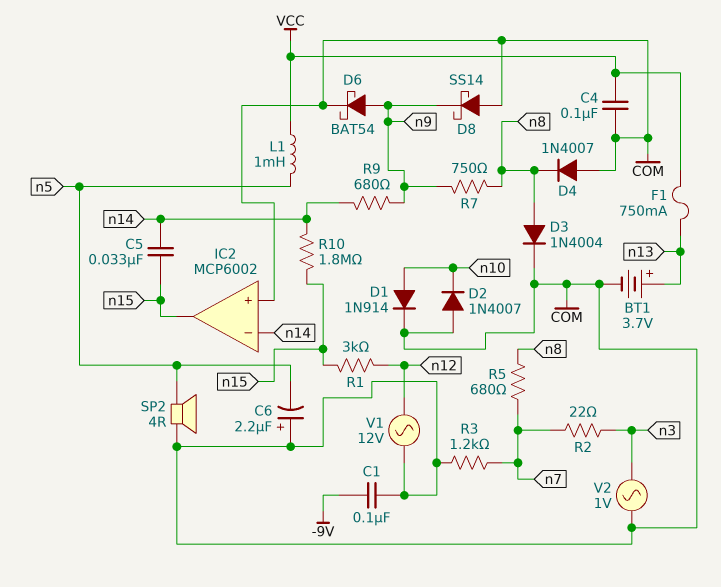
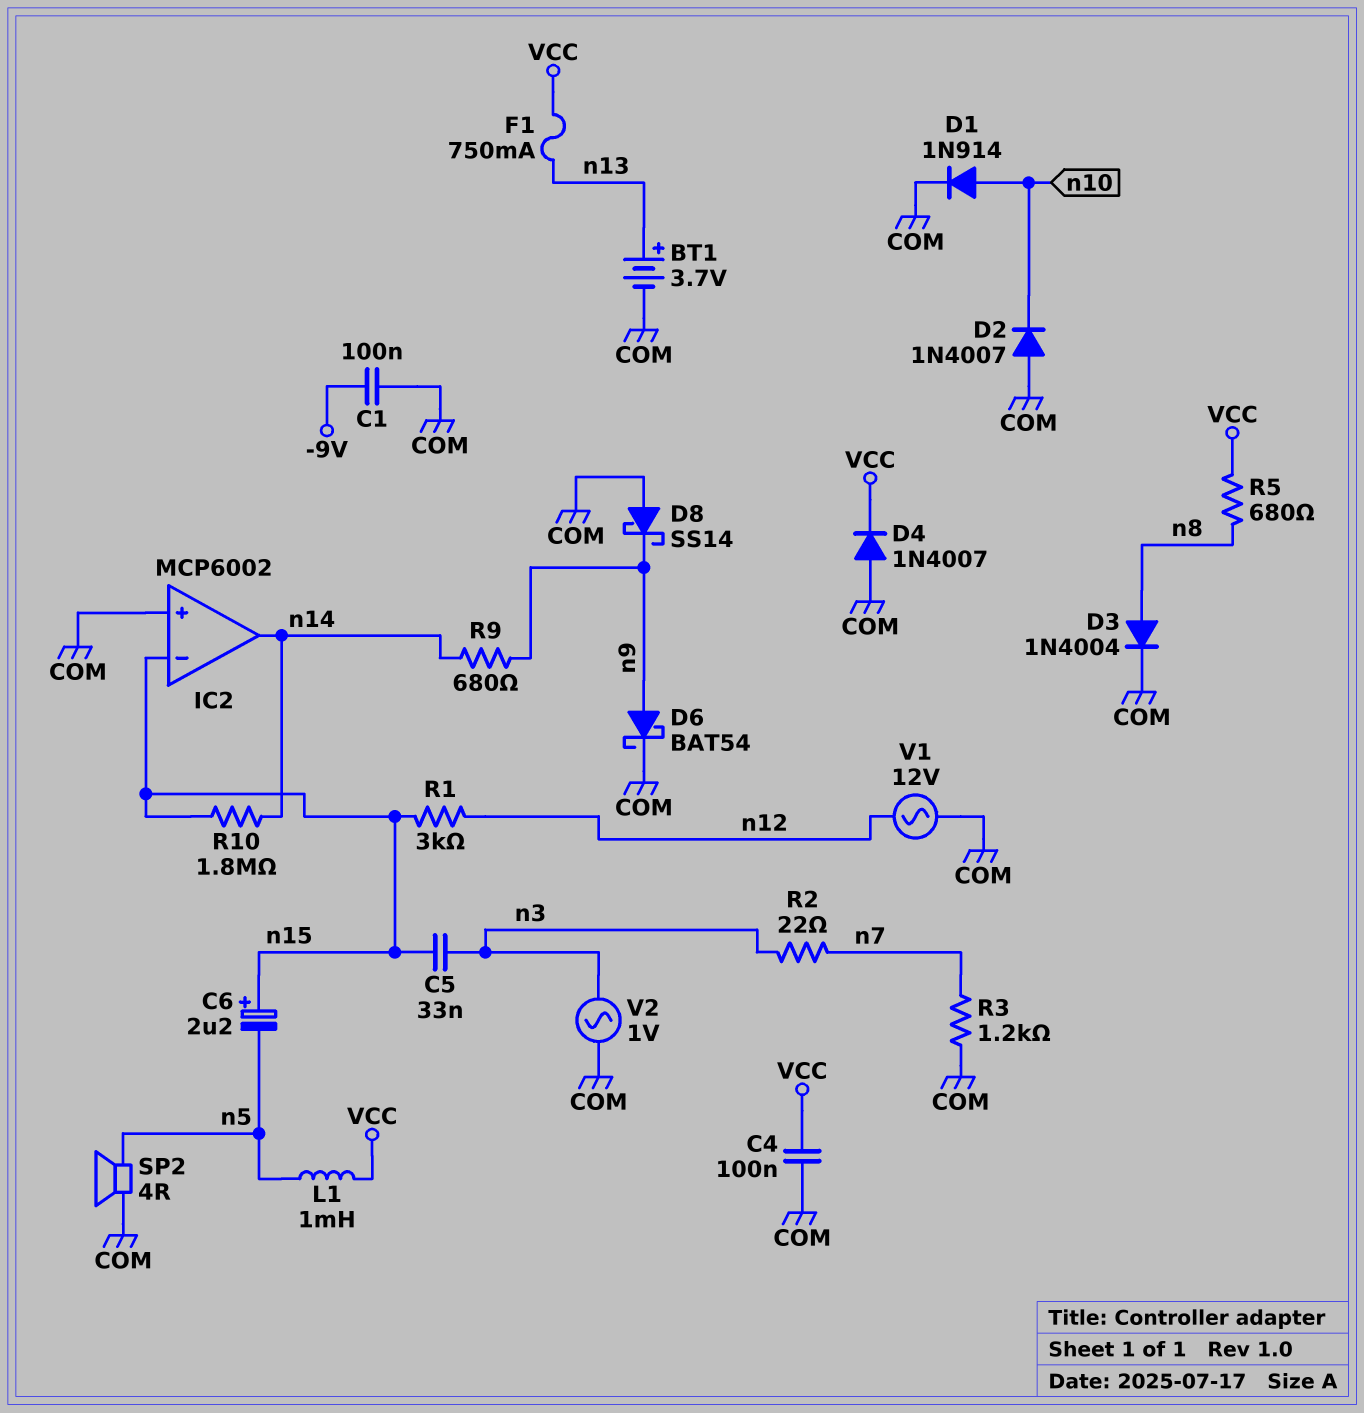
C5: 33nF (n14, n15) -> 33nF (n3, n15)
C6: 2.2uF (plus COM, minus n5) -> 2.2uF (plus n15, minus n5)
D4: diode 1N4007 (A COM, K n8) -> diode 1N4007 (A COM, K VCC)
IC2 pin in-: n14 -> n15
IC2 pin out: n15 -> n14
R5: 680 (n7, n8) -> 680 (VCC, n8)
R7: 750 (n8, n9) -> none

